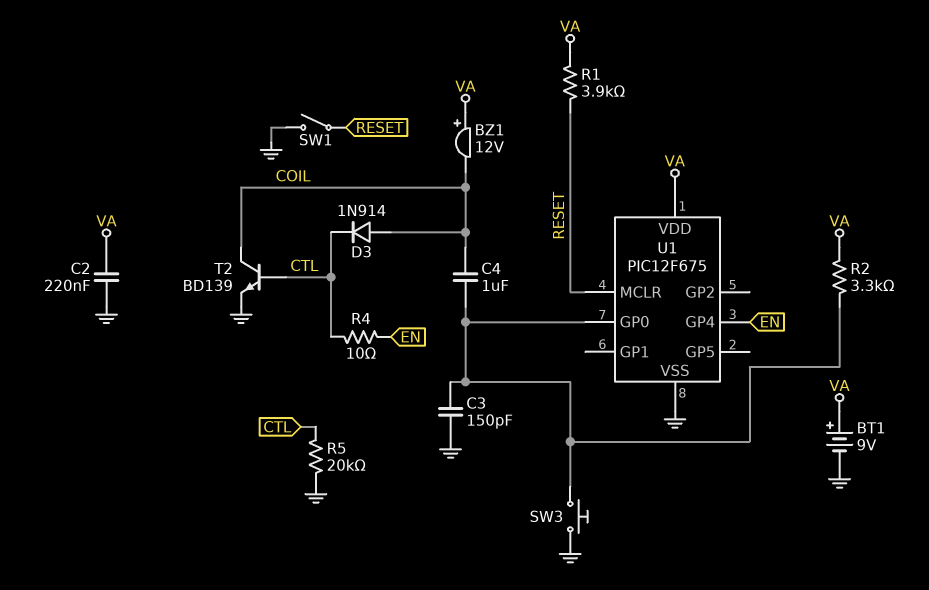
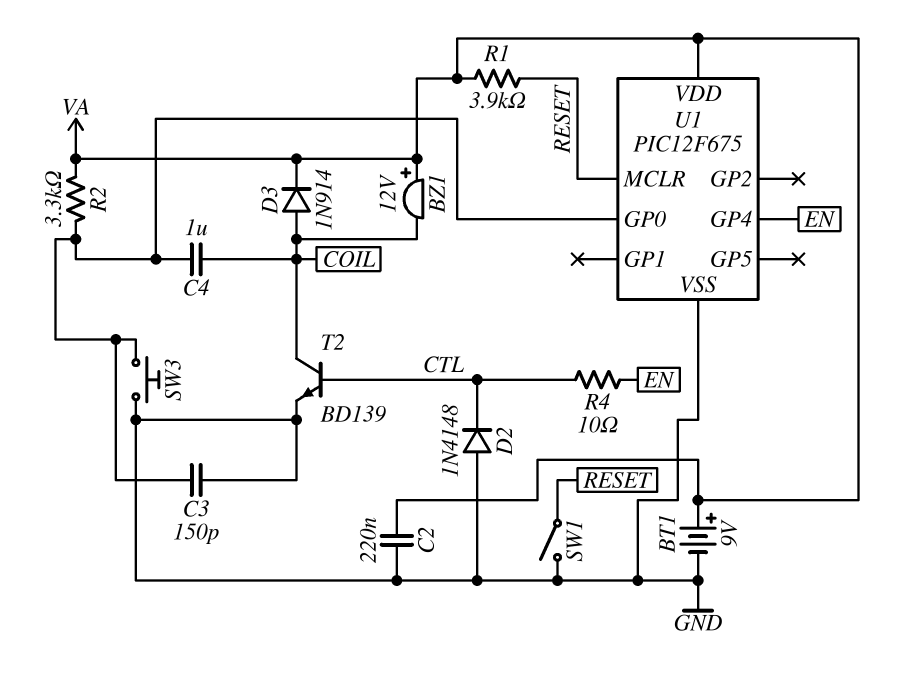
D2: none -> diode 1N4148 (A GND, K CTL)
D3: diode 1N914 (A COIL, K CTL) -> diode 1N914 (A COIL, K VA)
R5: 20k (CTL, GND) -> none

